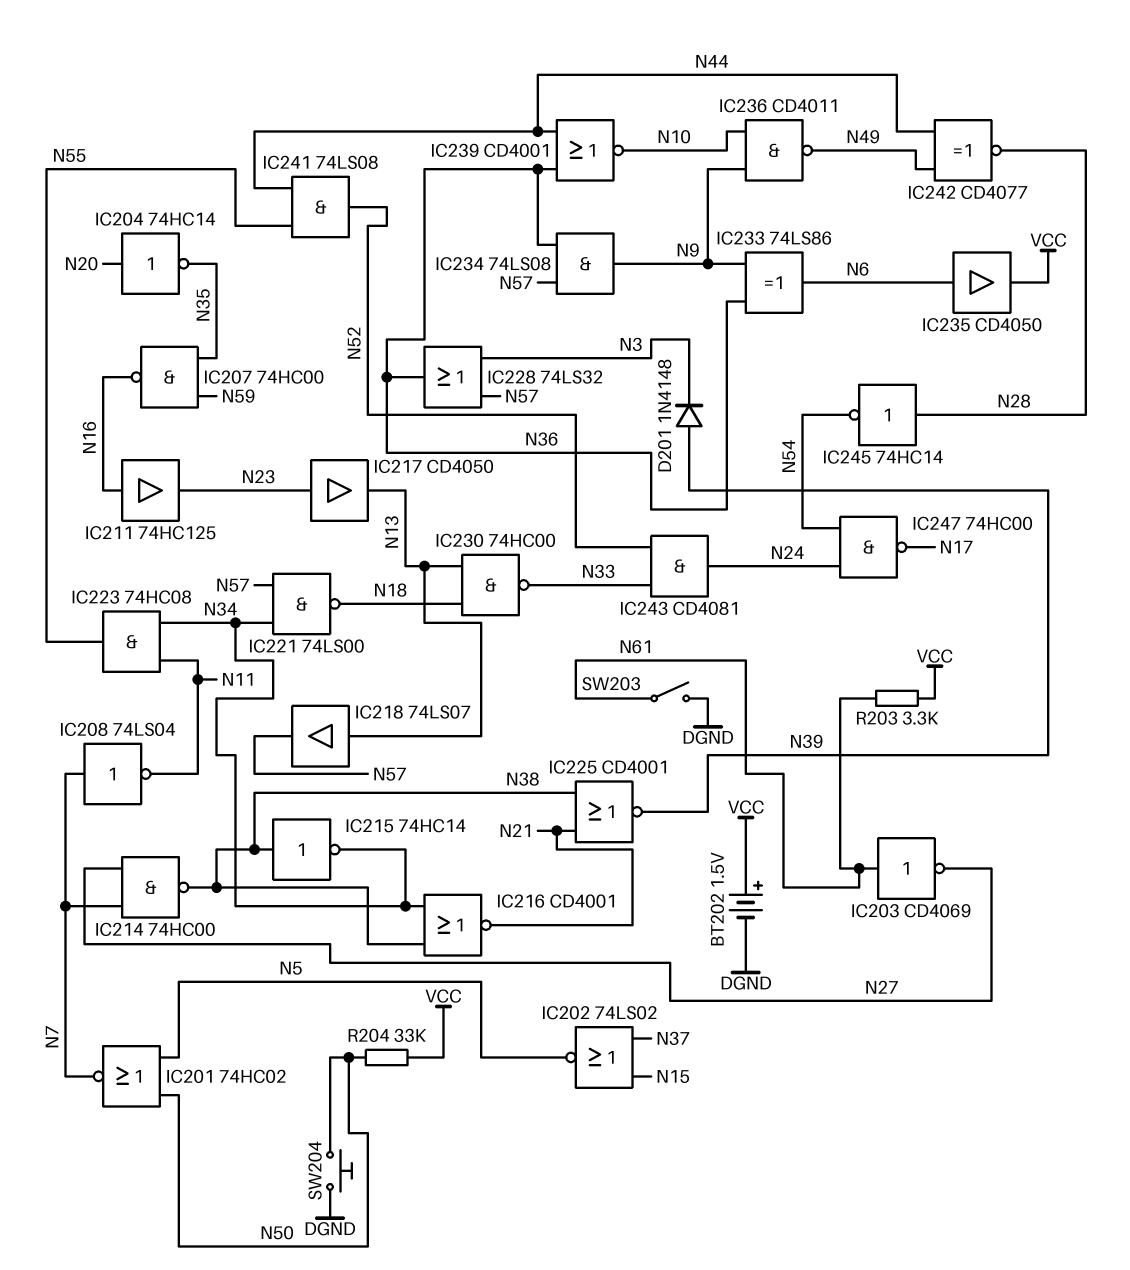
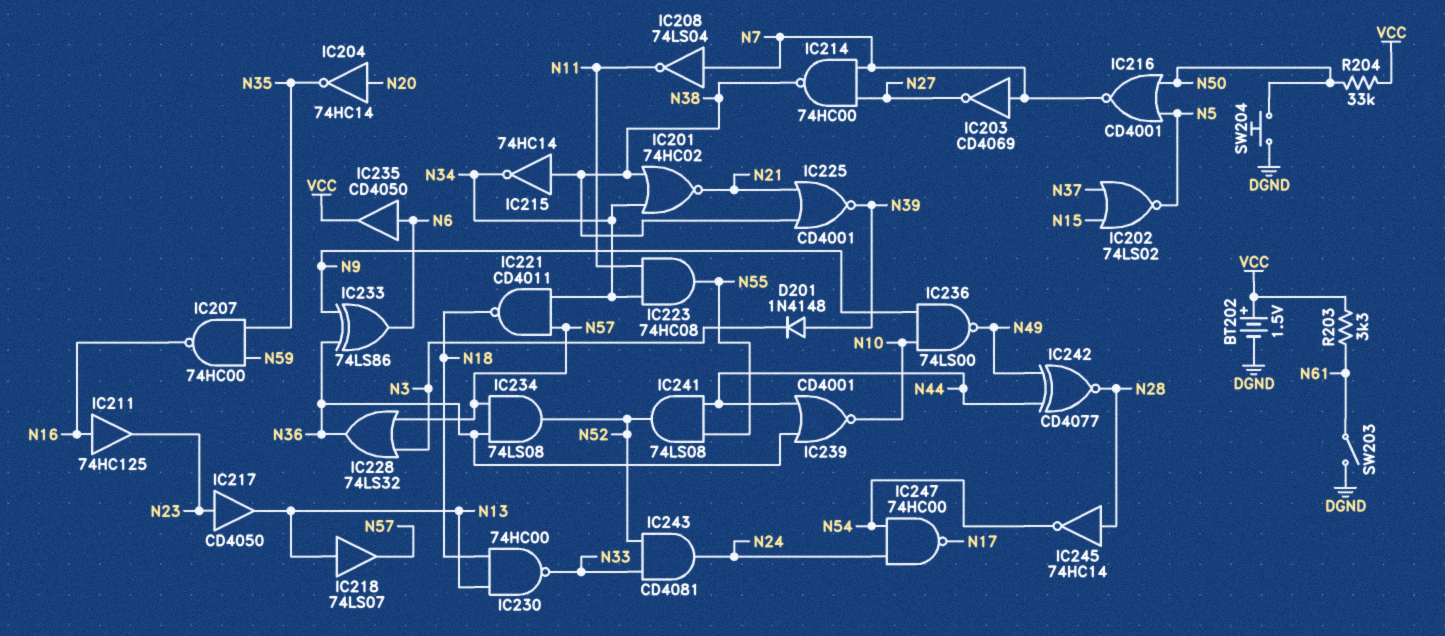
IC201: NOR 74HC02 (in N5, in N50, out N7) -> NOR 74HC02 (in N34, in N38, out N21)
IC203: NOT CD4069 (in N61, out N27) -> NOT CD4069 (in N7, out N27)
IC216: NOR CD4001 (in N34, in N38, out N21) -> NOR CD4001 (in N5, in N50, out N7)
IC221: NAND 74LS00 (in N34, in N57, out N18) -> NAND CD4011 (in N34, in N57, out N18)
IC234: AND 74LS08 (in N36, in N57, out N9) -> AND 74LS08 (in N36, in N57, out N52)
IC236: NAND CD4011 (in N9, in N10, out N49) -> NAND 74LS00 (in N9, in N10, out N49)

